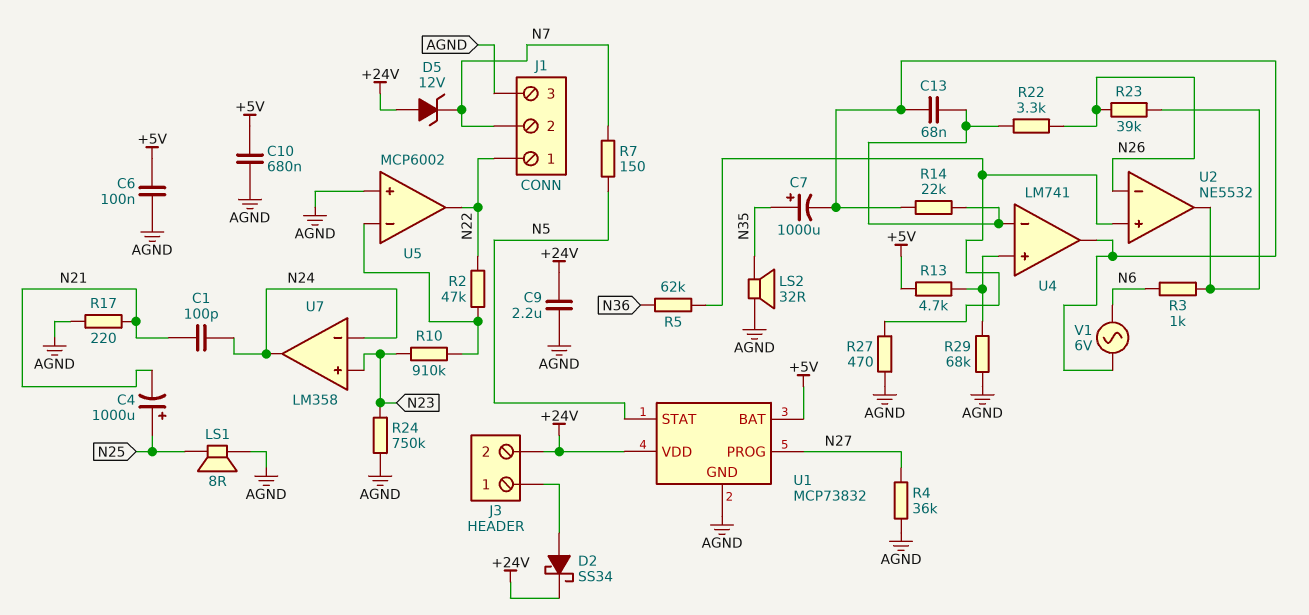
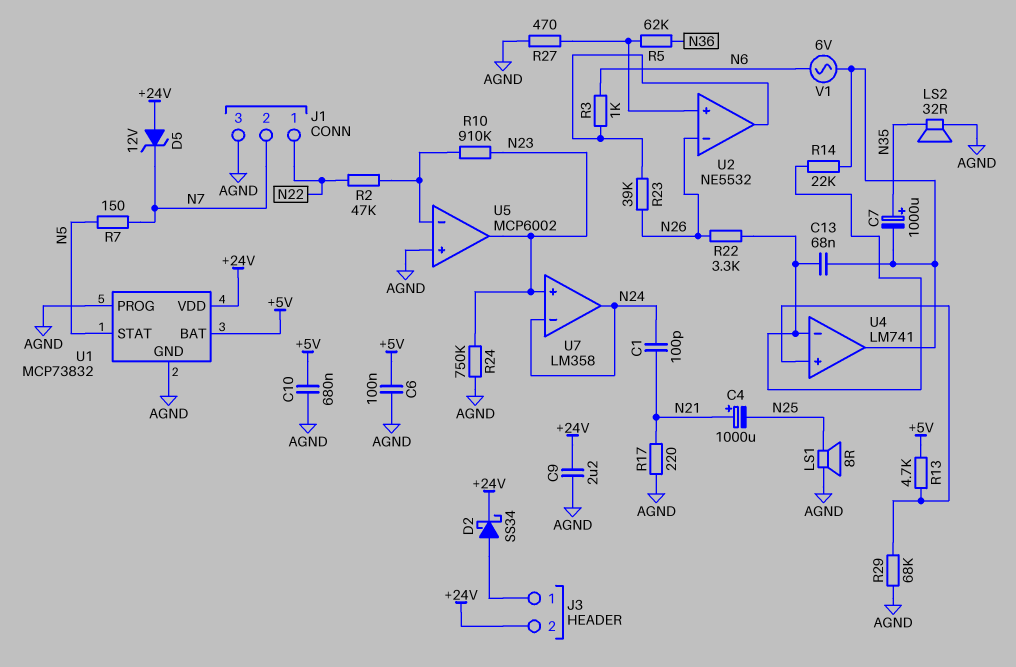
C4: 1000uF (plus N25, minus N21) -> 1000uF (plus N21, minus N25)
R4: 36k (AGND, N27) -> none
U1 pin PROG: N27 -> AGND
U5 pin out: N22 -> N23

